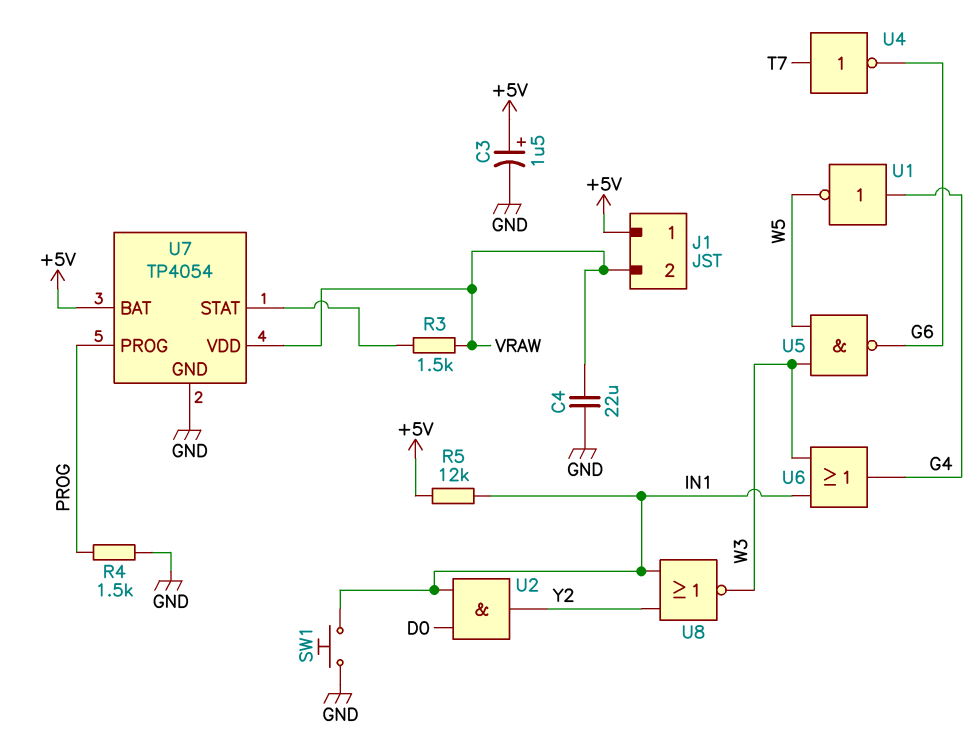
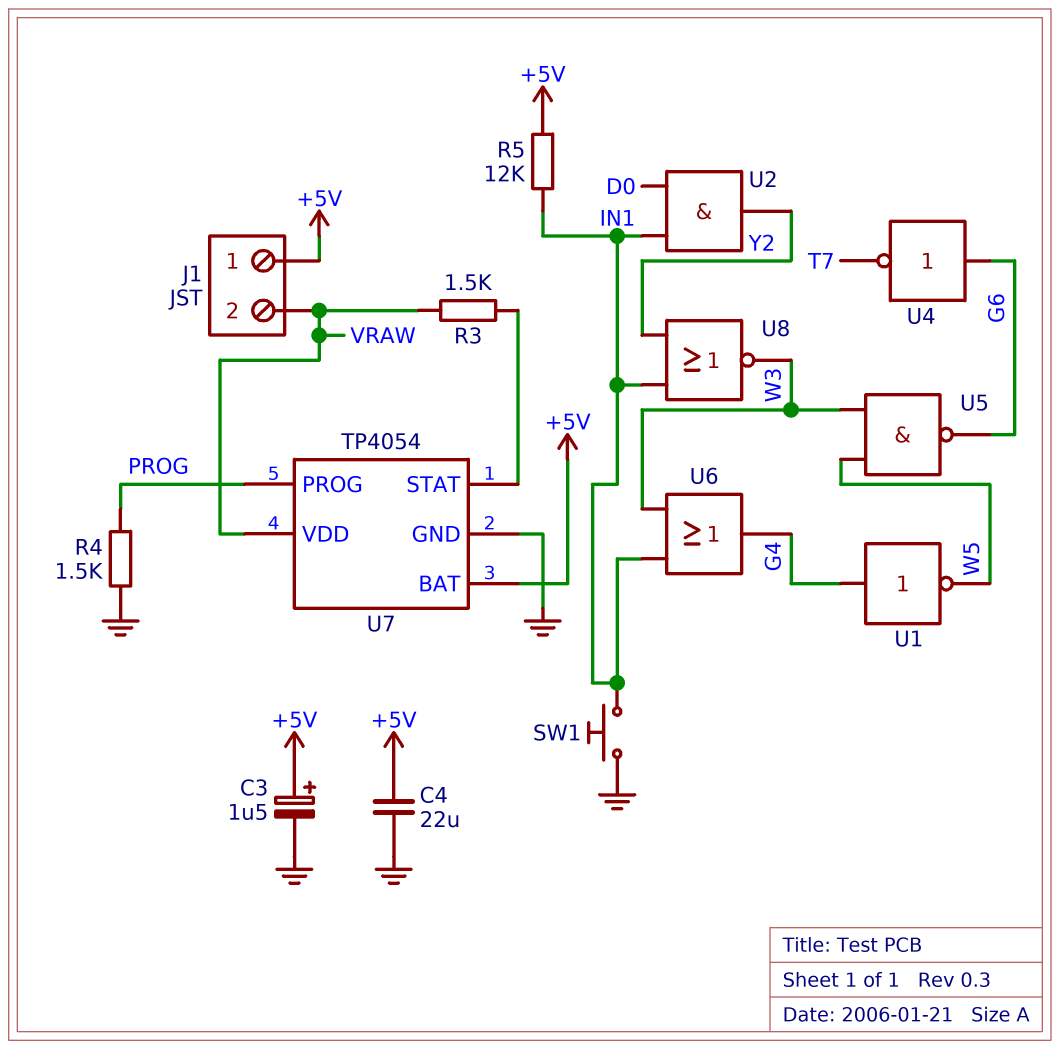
C4: 22uF (GND, VRAW) -> 22uF (+5V, GND)
U4: NOT (in T7, out G6) -> NOT (in G6, out T7)

